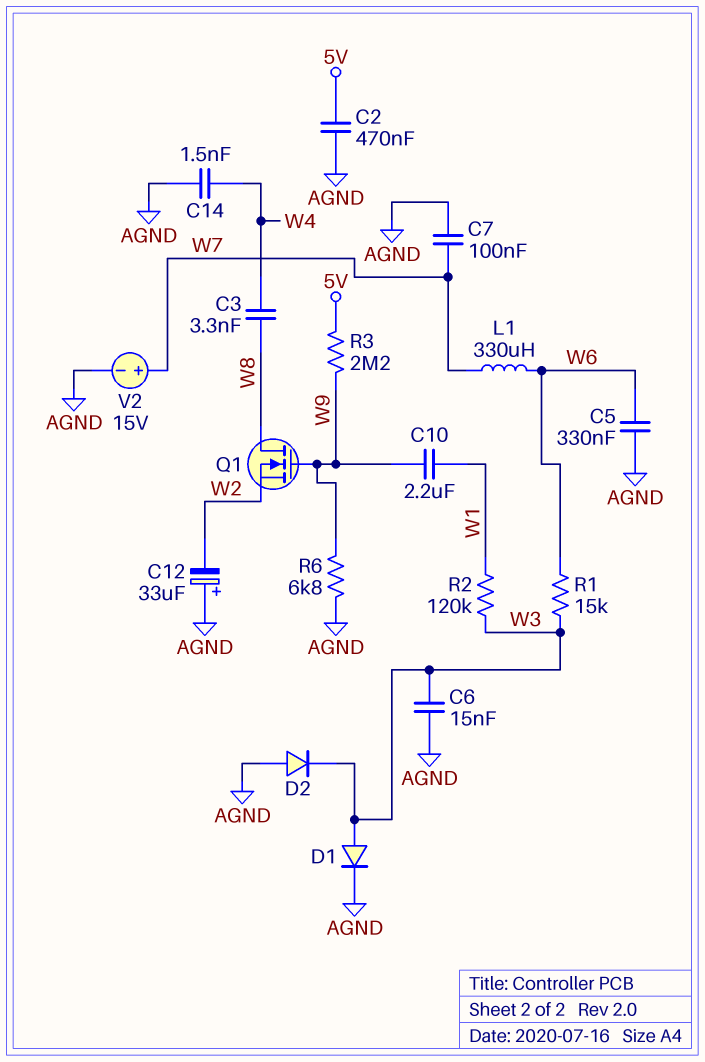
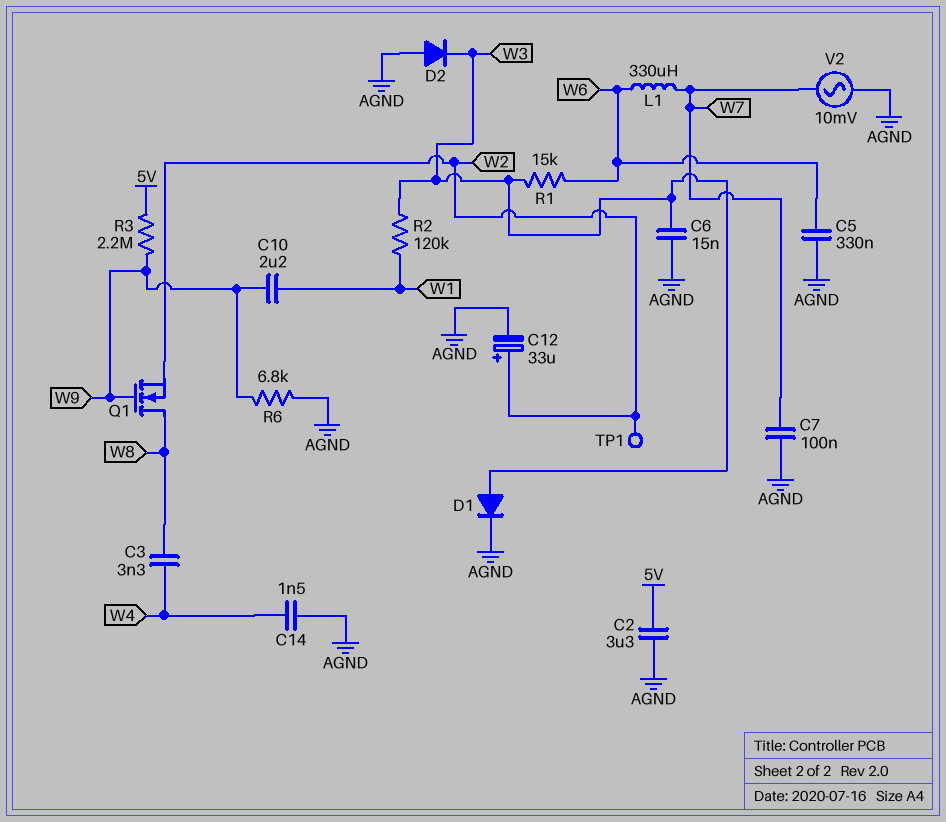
C2: 470nF (5V, AGND) -> 3.3uF (5V, AGND)
C12: 33uF (plus AGND, minus W2) -> 33uF (plus W2, minus AGND)
TP1: none -> test point (W2)
V2: 15V (plus W7, minus AGND) -> AC 10mV (AGND, W7)

